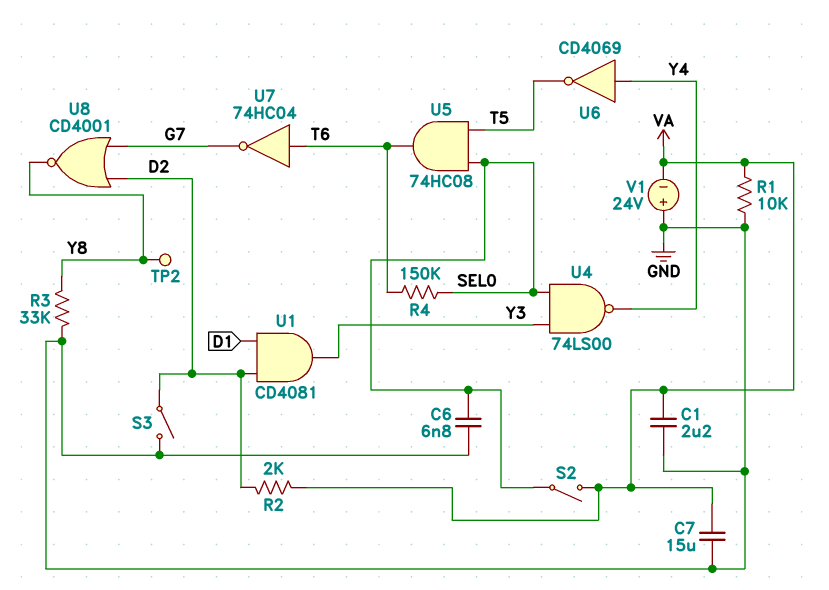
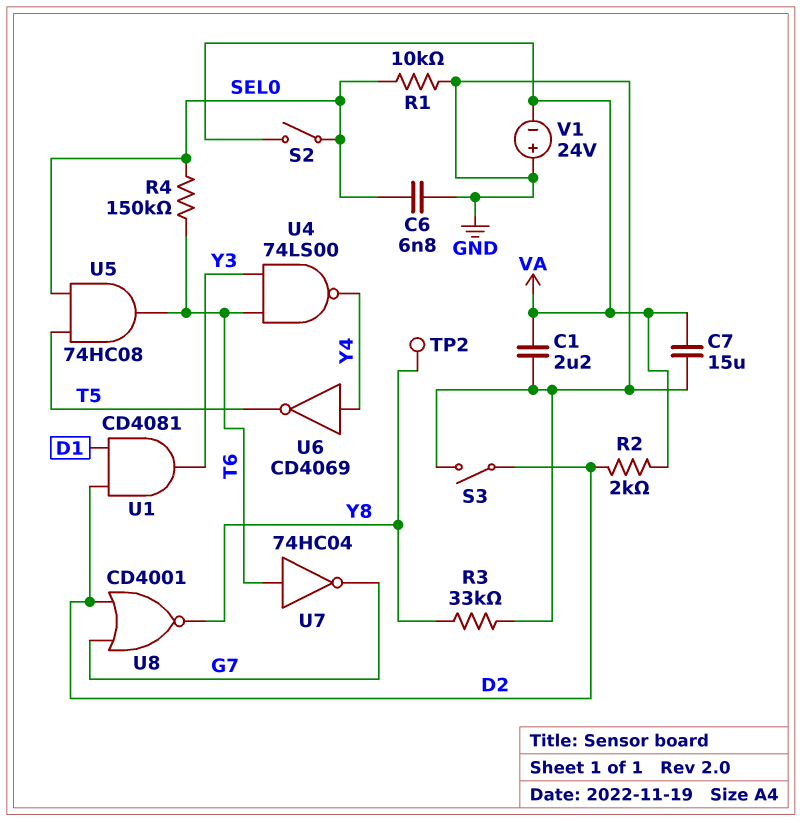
R1: 10k (GND, VA) -> 10k (GND, SEL0)
U4: NAND 74LS00 (in SEL0, in Y3, out Y4) -> NAND 74LS00 (in T6, in Y3, out Y4)

